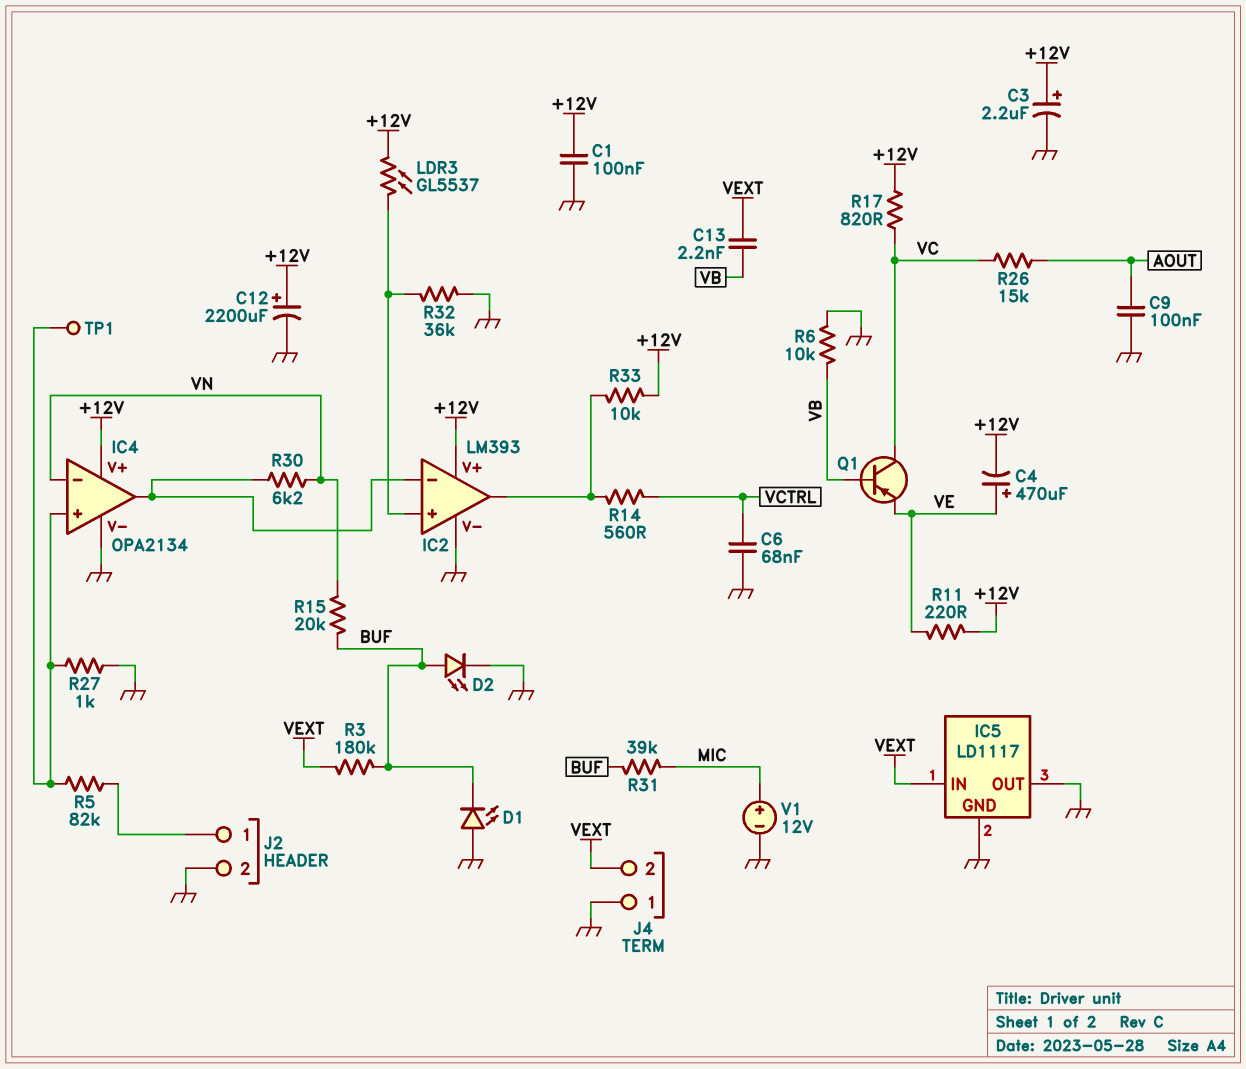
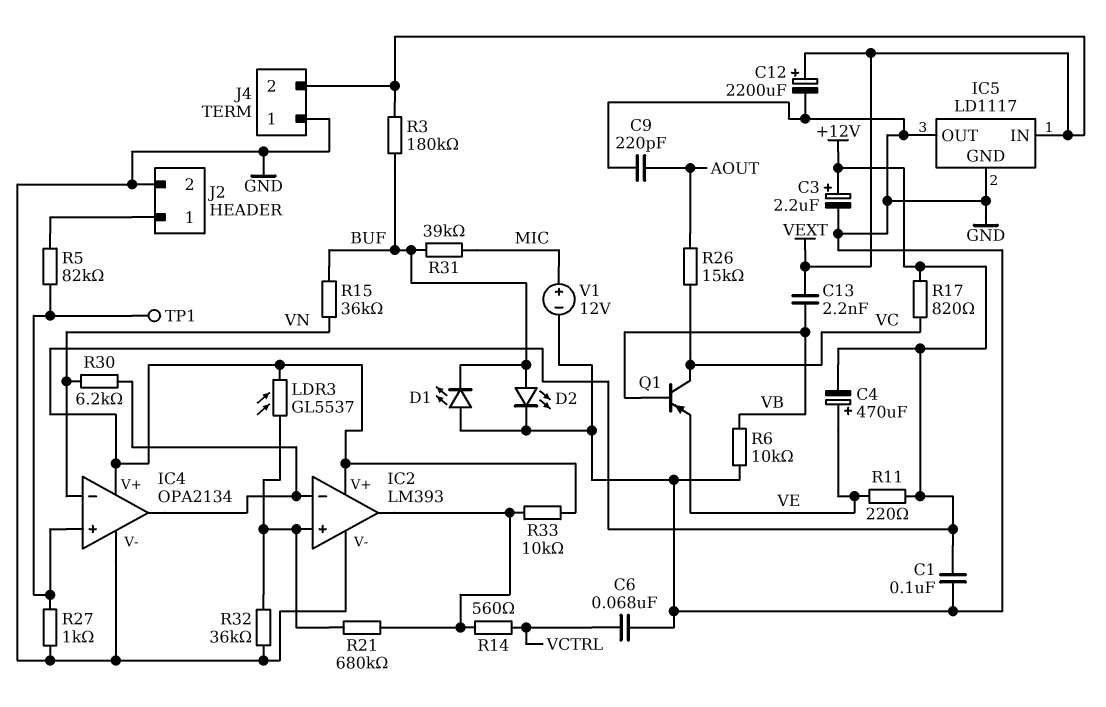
C9: 100nF (AOUT, GND) -> 220pF (AOUT, GND)
C12: 2200uF (plus +12V, minus GND) -> 2200uF (plus VEXT, minus GND)
R15: 20k (BUF, VN) -> 36k (BUF, VN)
R21: none -> 680k (IC2/in+, IC2/out)

